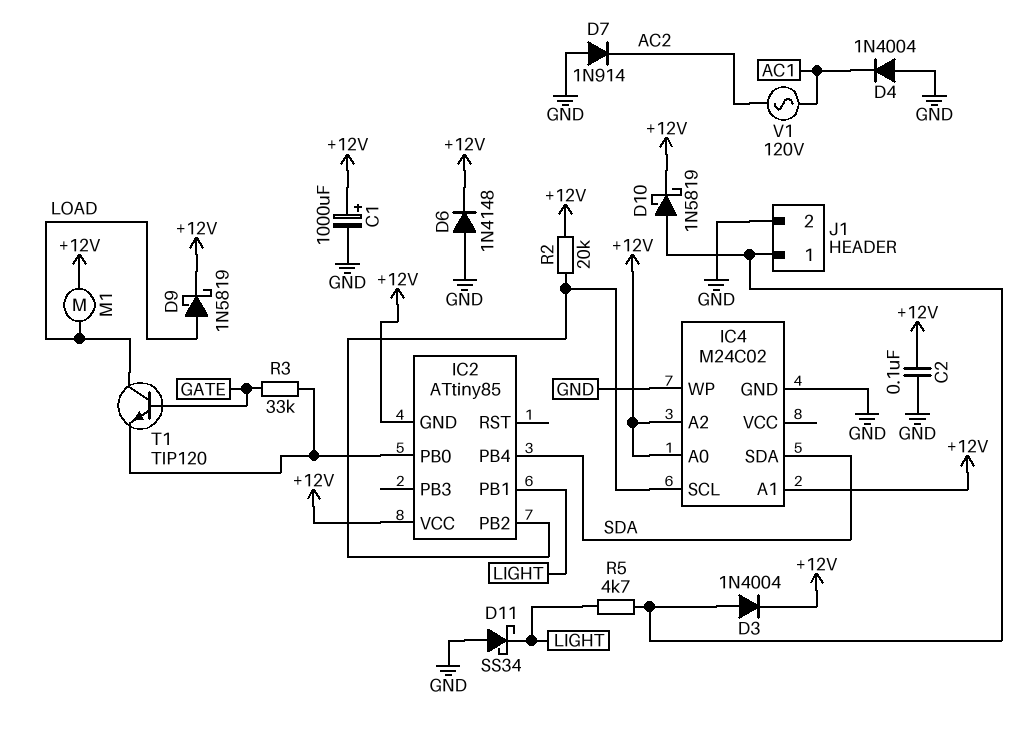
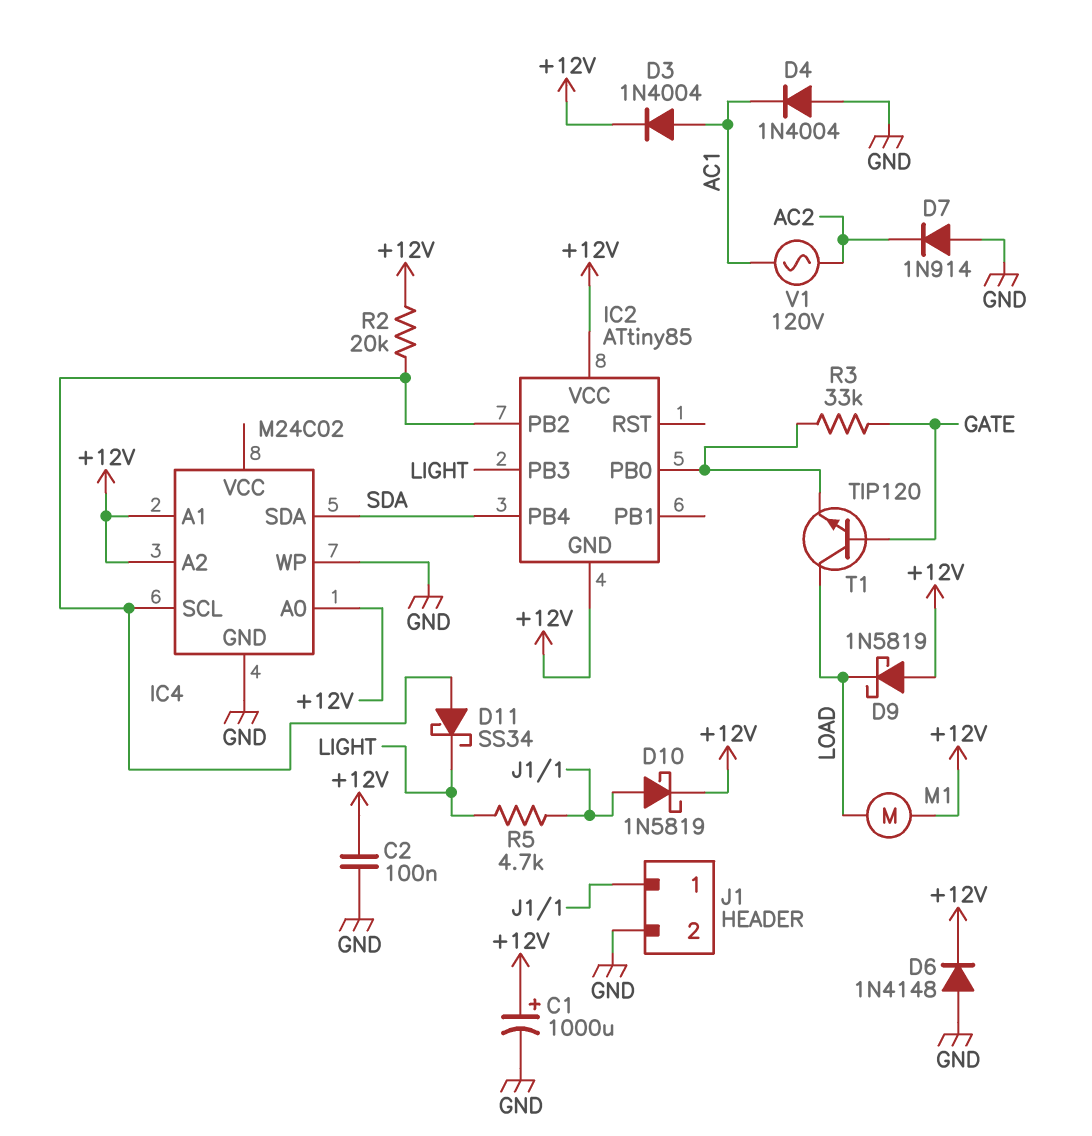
D3: diode 1N4004 (A J1/1, K +12V) -> diode 1N4004 (A AC1, K +12V)
D9: schottky 1N5819 (A LOAD, K +12V) -> schottky 1N5819 (A +12V, K LOAD)
D11: schottky SS34 (A GND, K LIGHT) -> schottky SS34 (A IC2/PB2, K LIGHT)
IC2 pin PB1: LIGHT -> none
IC2 pin PB3: none -> LIGHT

